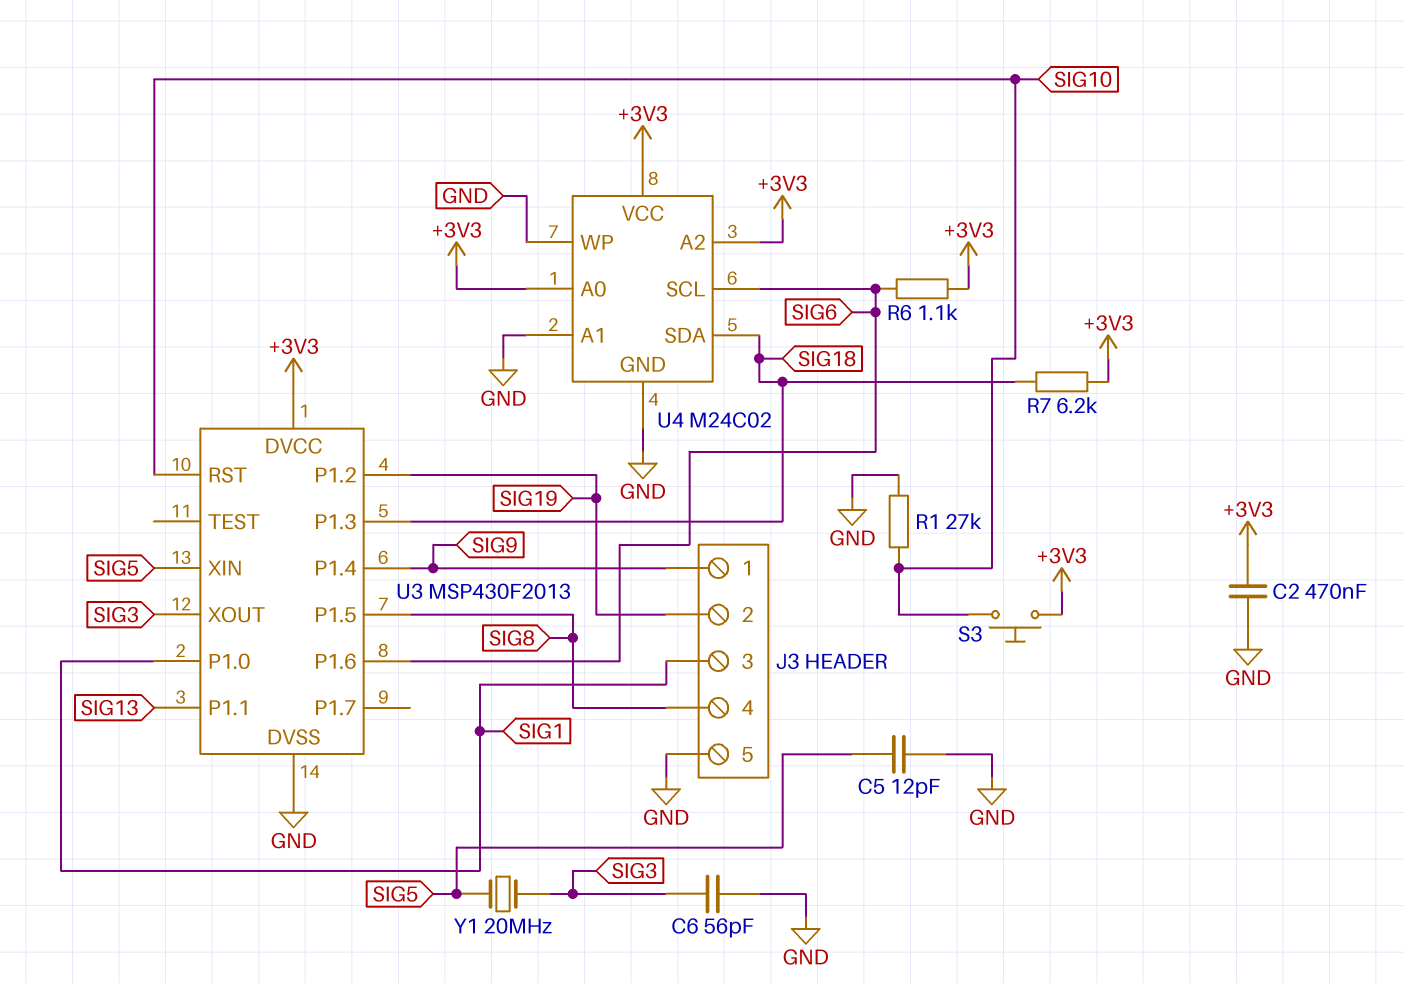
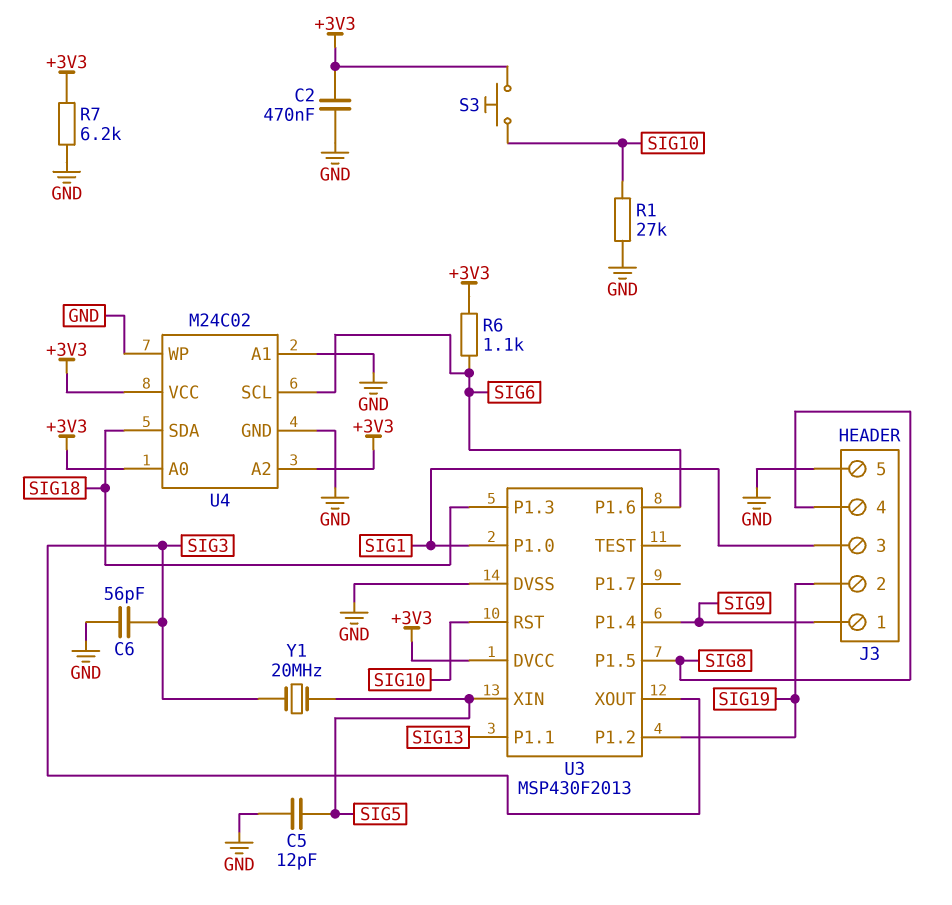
R7: 6.2k (+3V3, SIG18) -> 6.2k (+3V3, GND)

